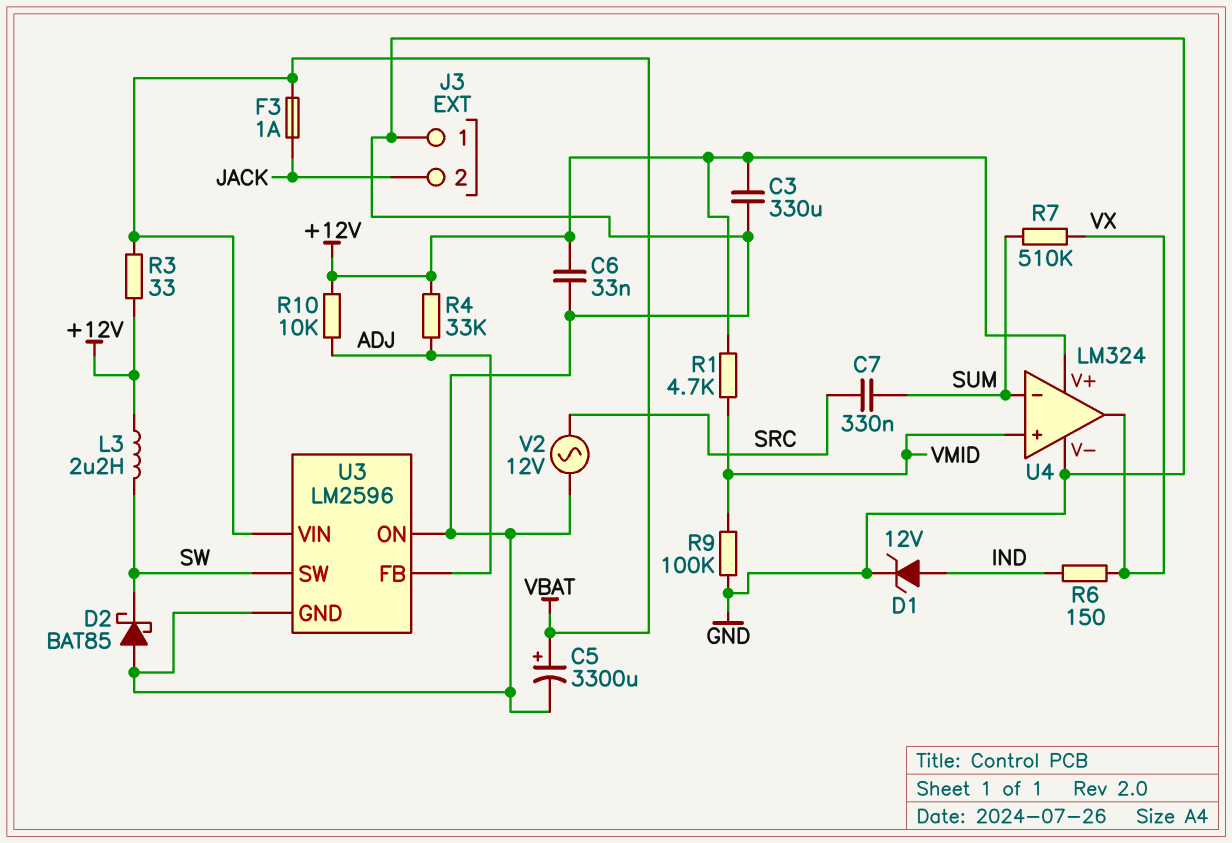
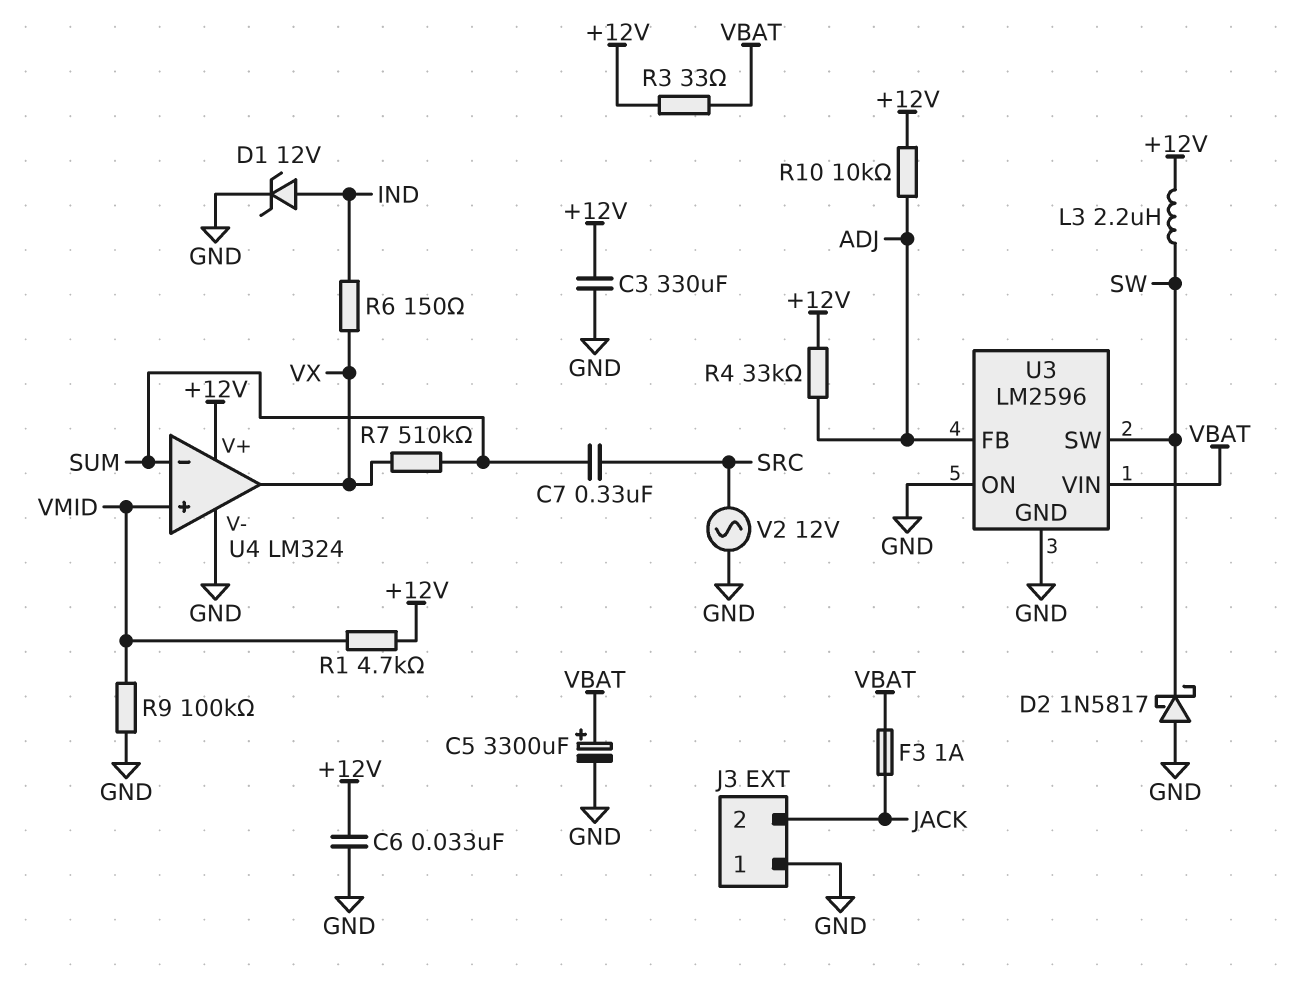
D2: schottky BAT85 (A GND, K SW) -> schottky 1N5817 (A GND, K SW)

